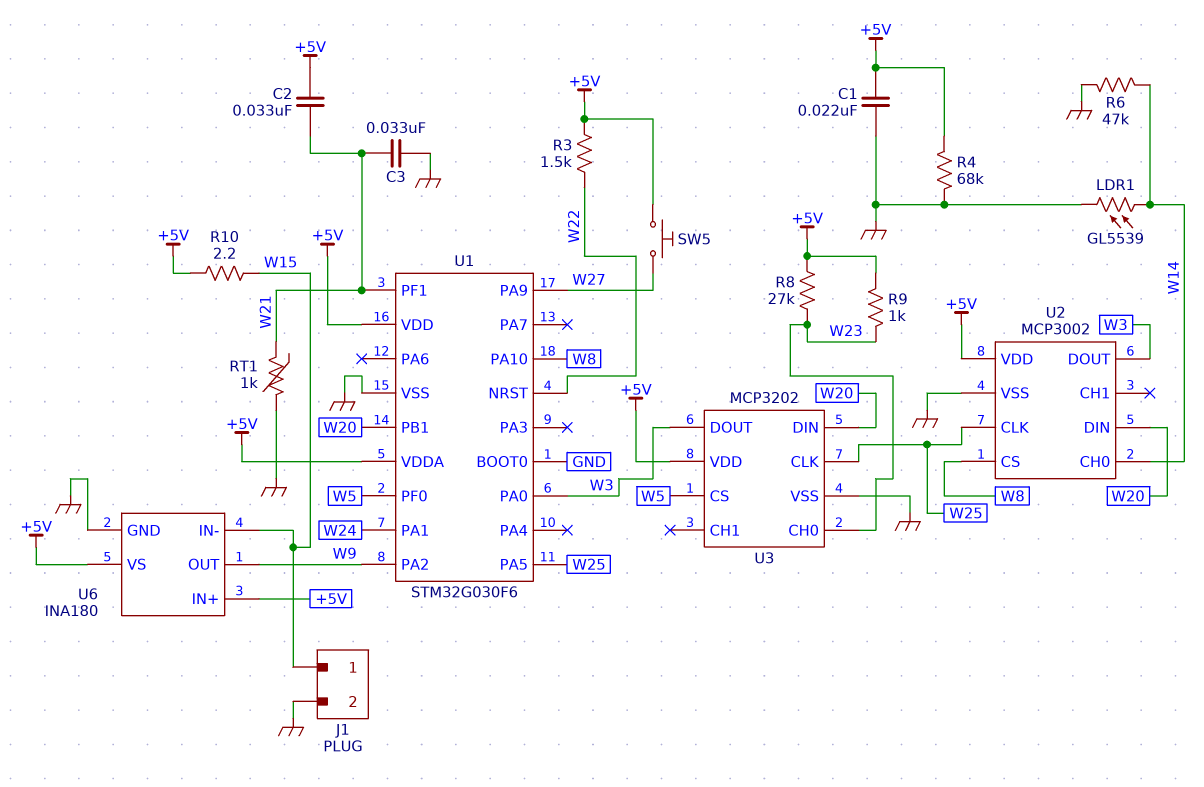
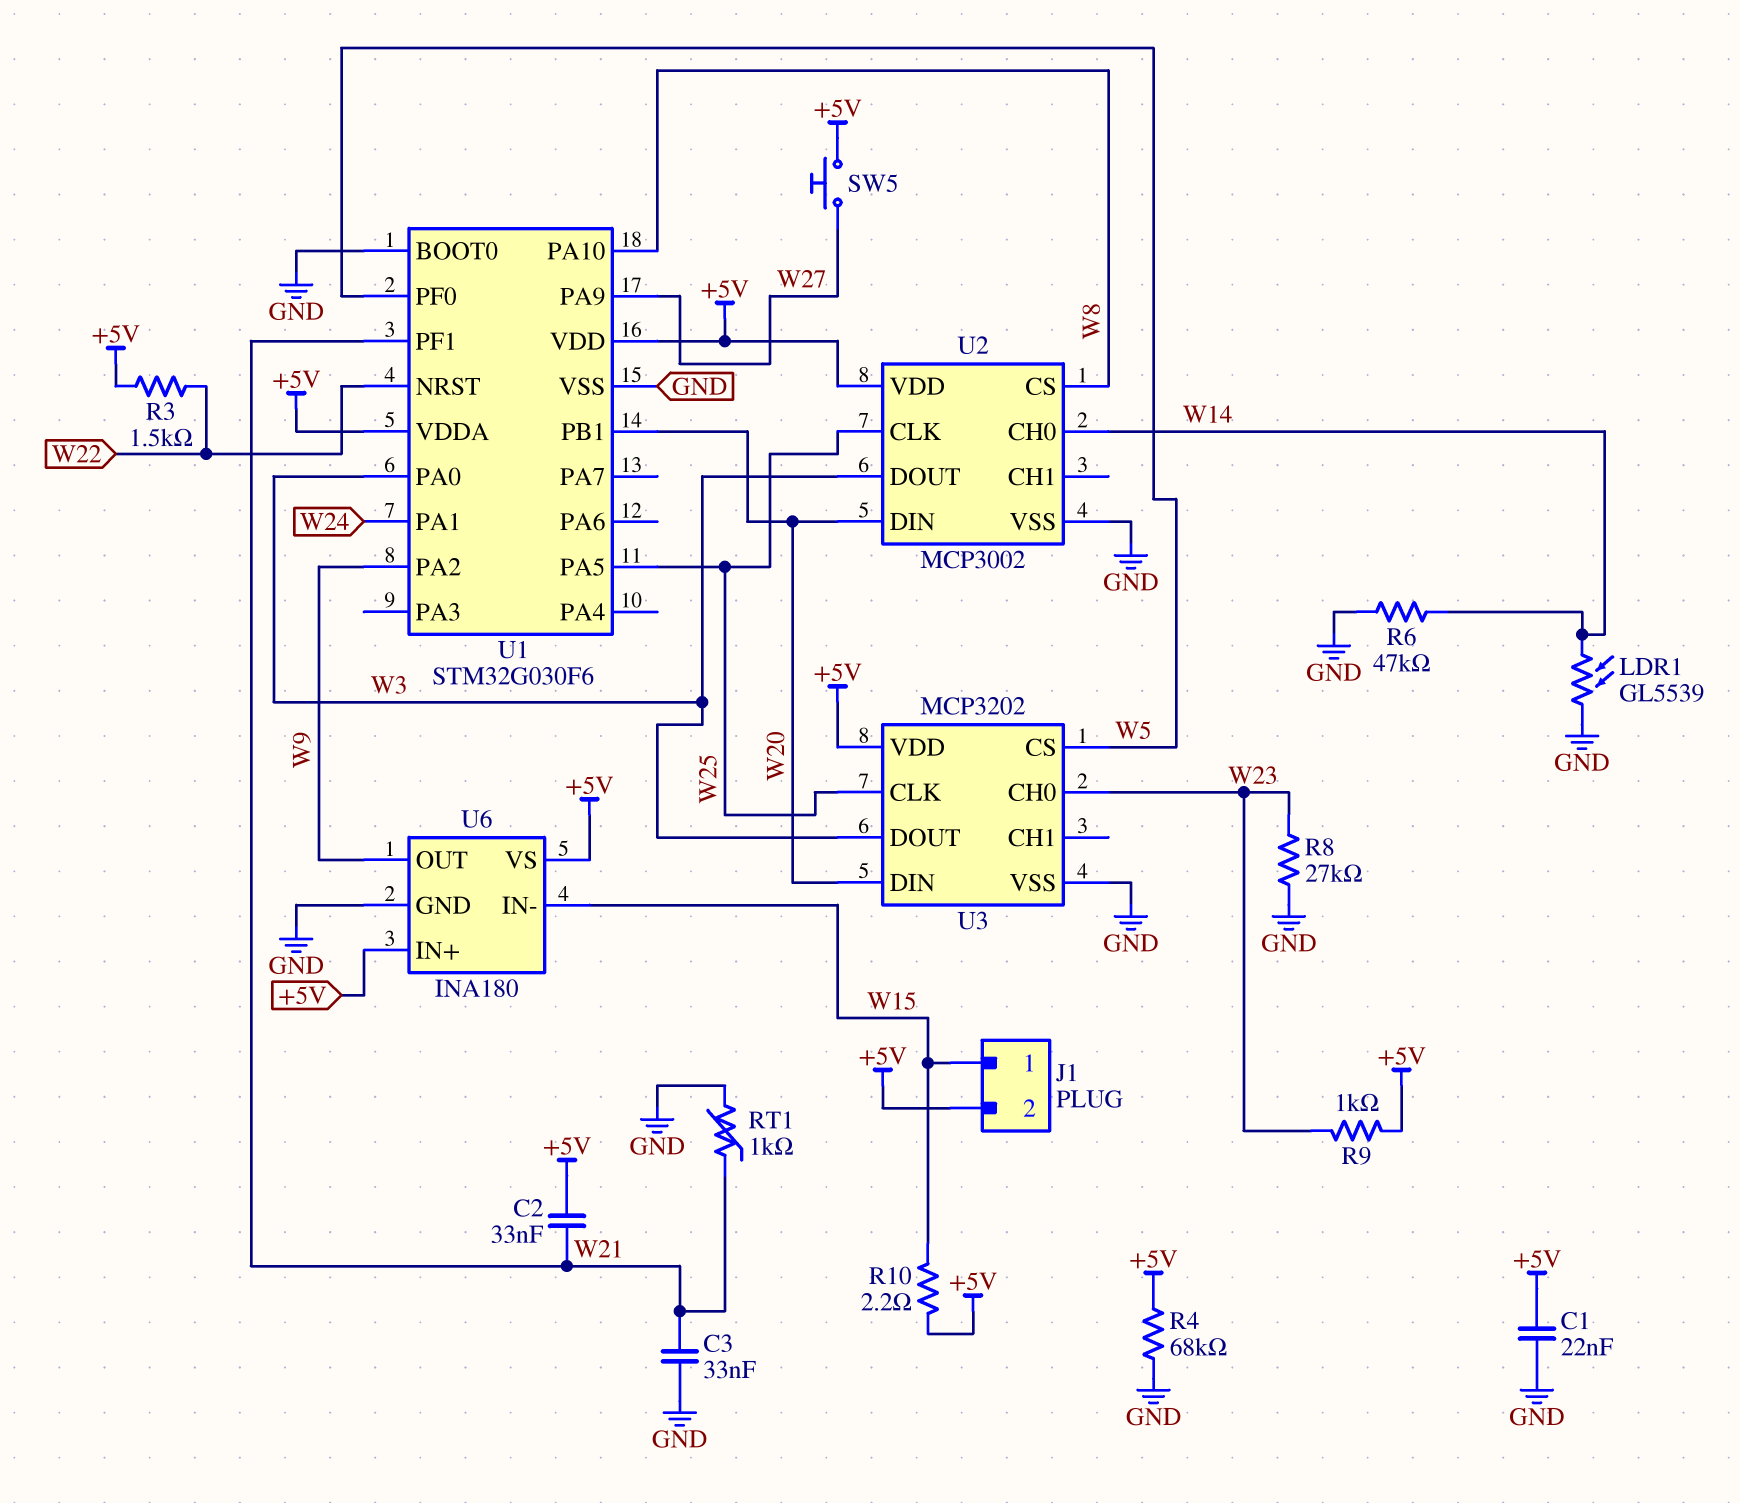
J1 pin 2: GND -> +5V
R8: 27k (+5V, W23) -> 27k (GND, W23)

